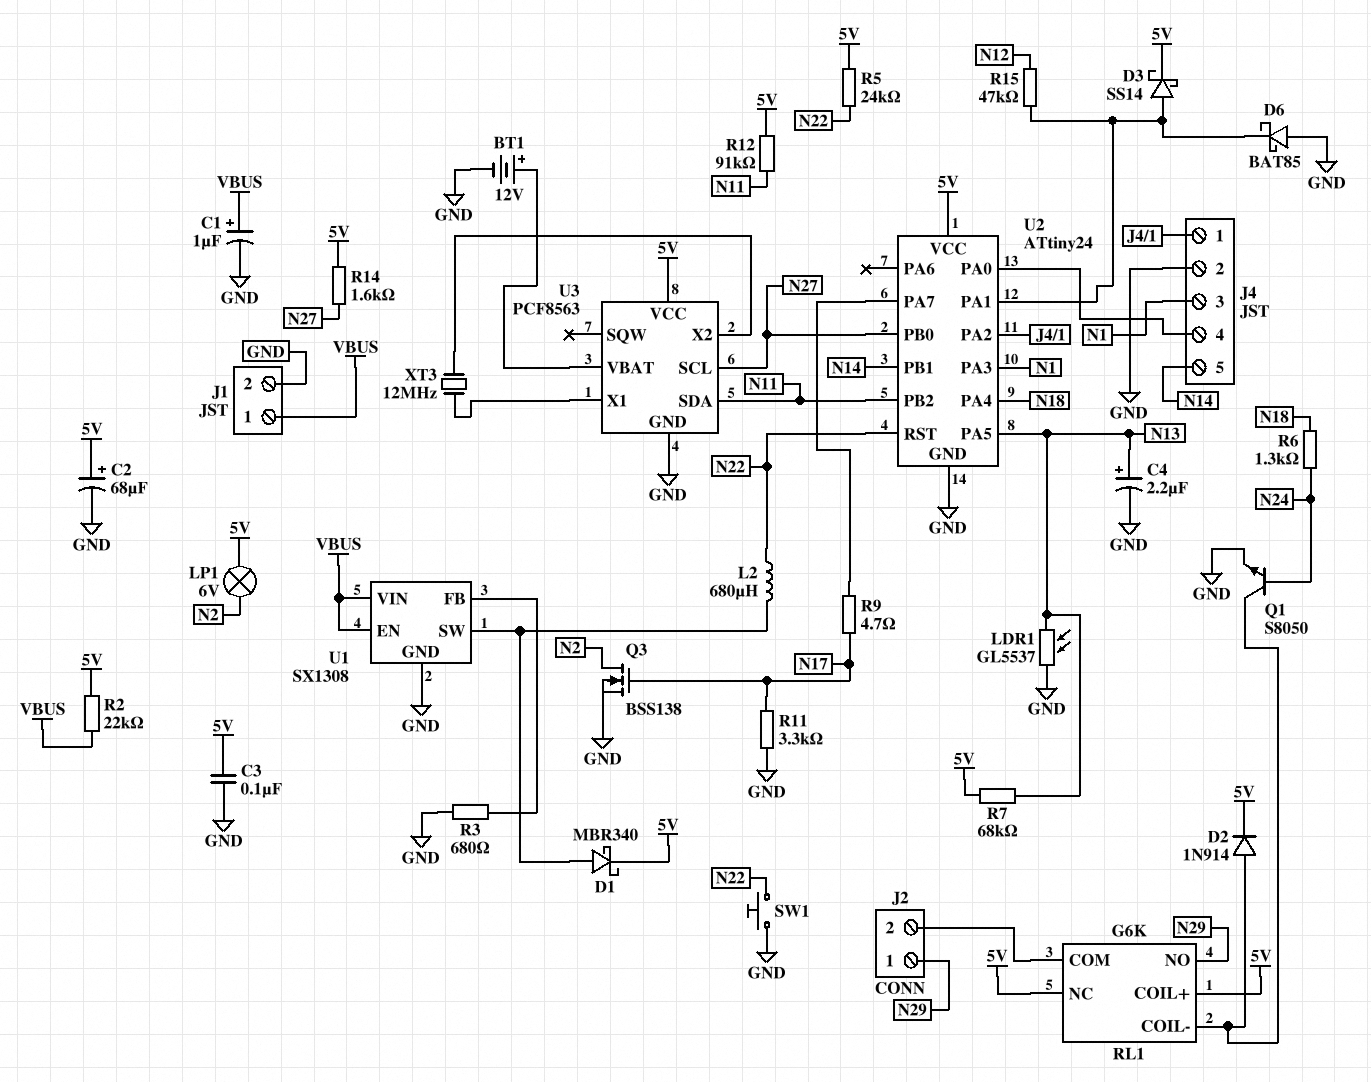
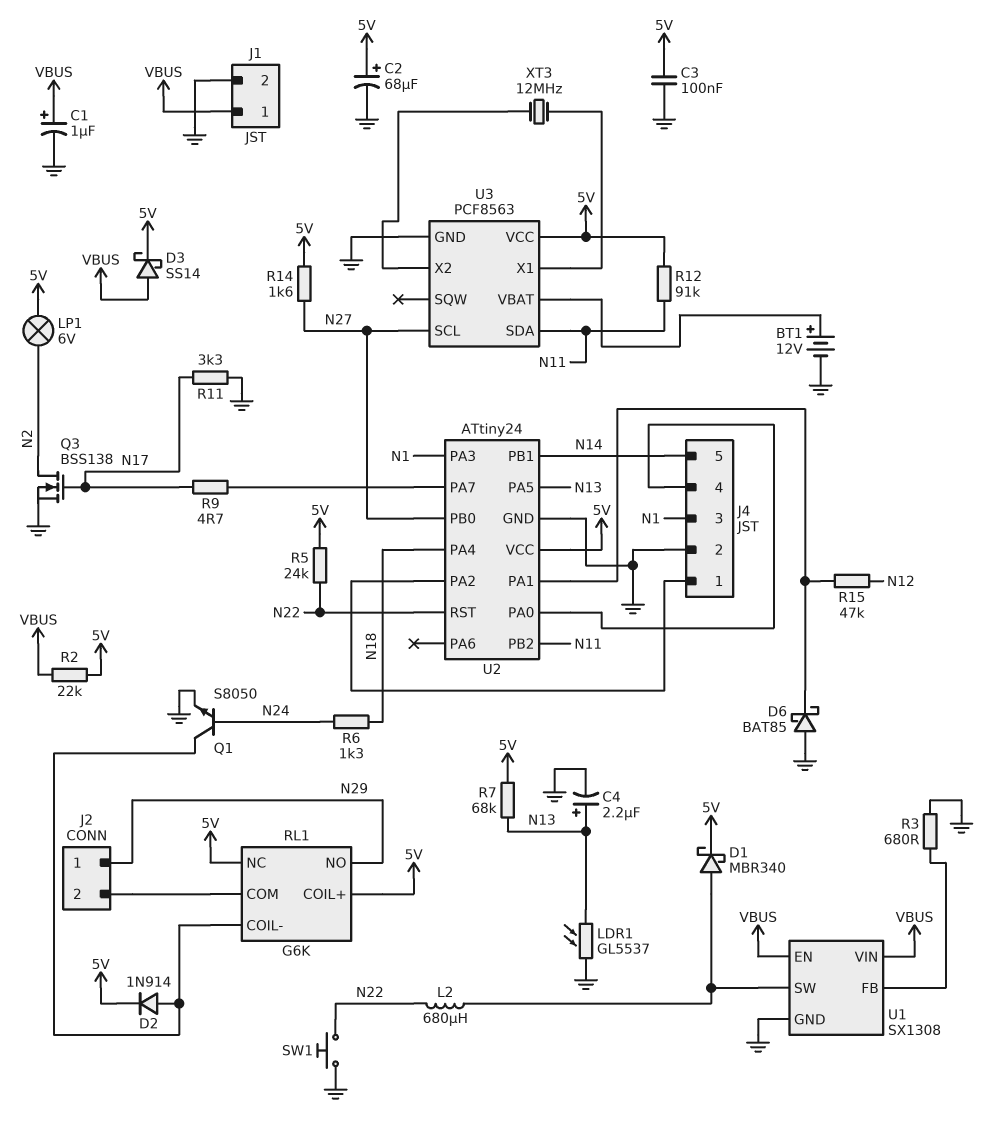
D3: schottky SS14 (A U2/PA1, K 5V) -> schottky SS14 (A VBUS, K 5V)

